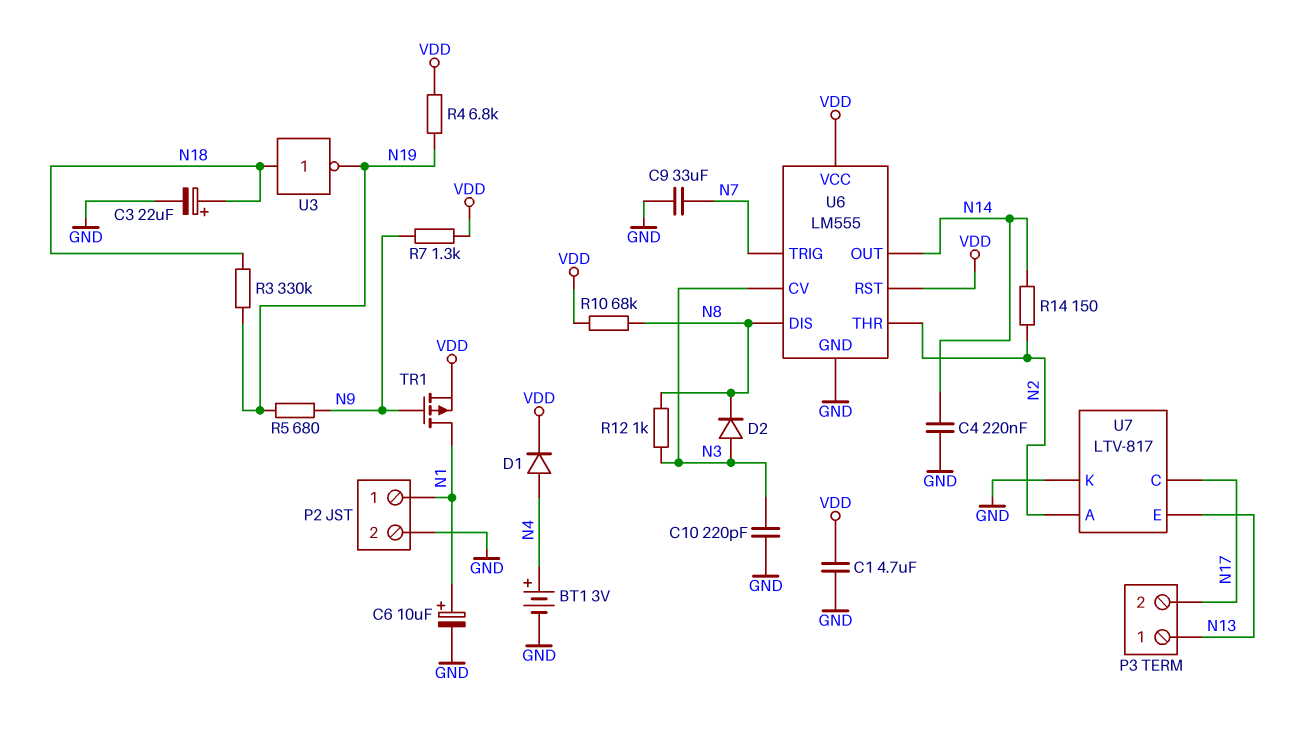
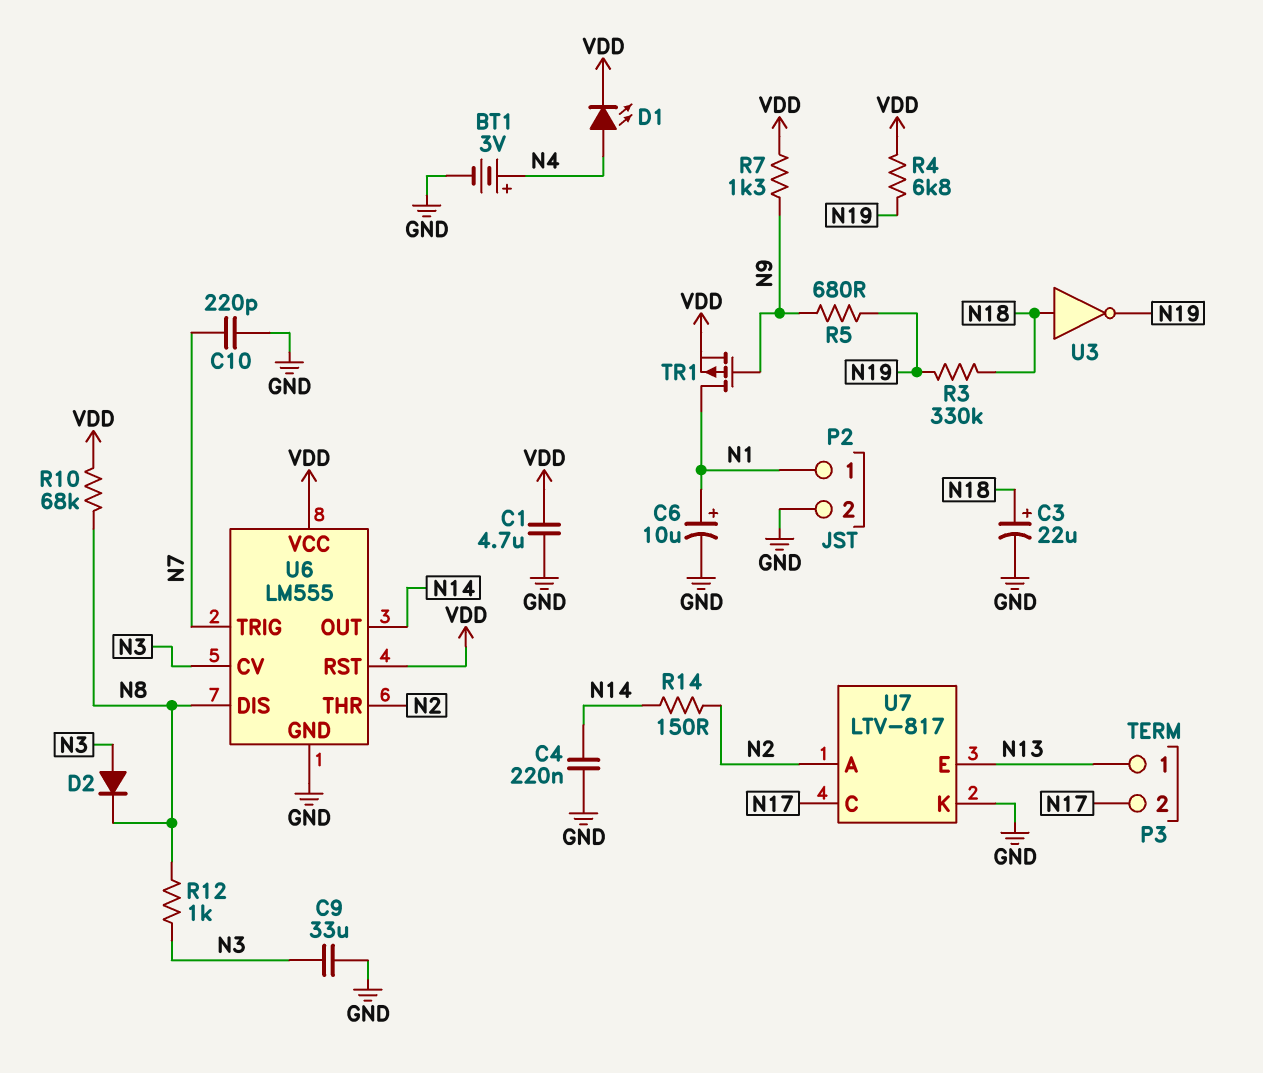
C9: 33uF (GND, N7) -> 33uF (GND, N3)
C10: 220pF (GND, N3) -> 220pF (GND, N7)
D1: diode (A N4, K VDD) -> LED (A N4, K VDD)

